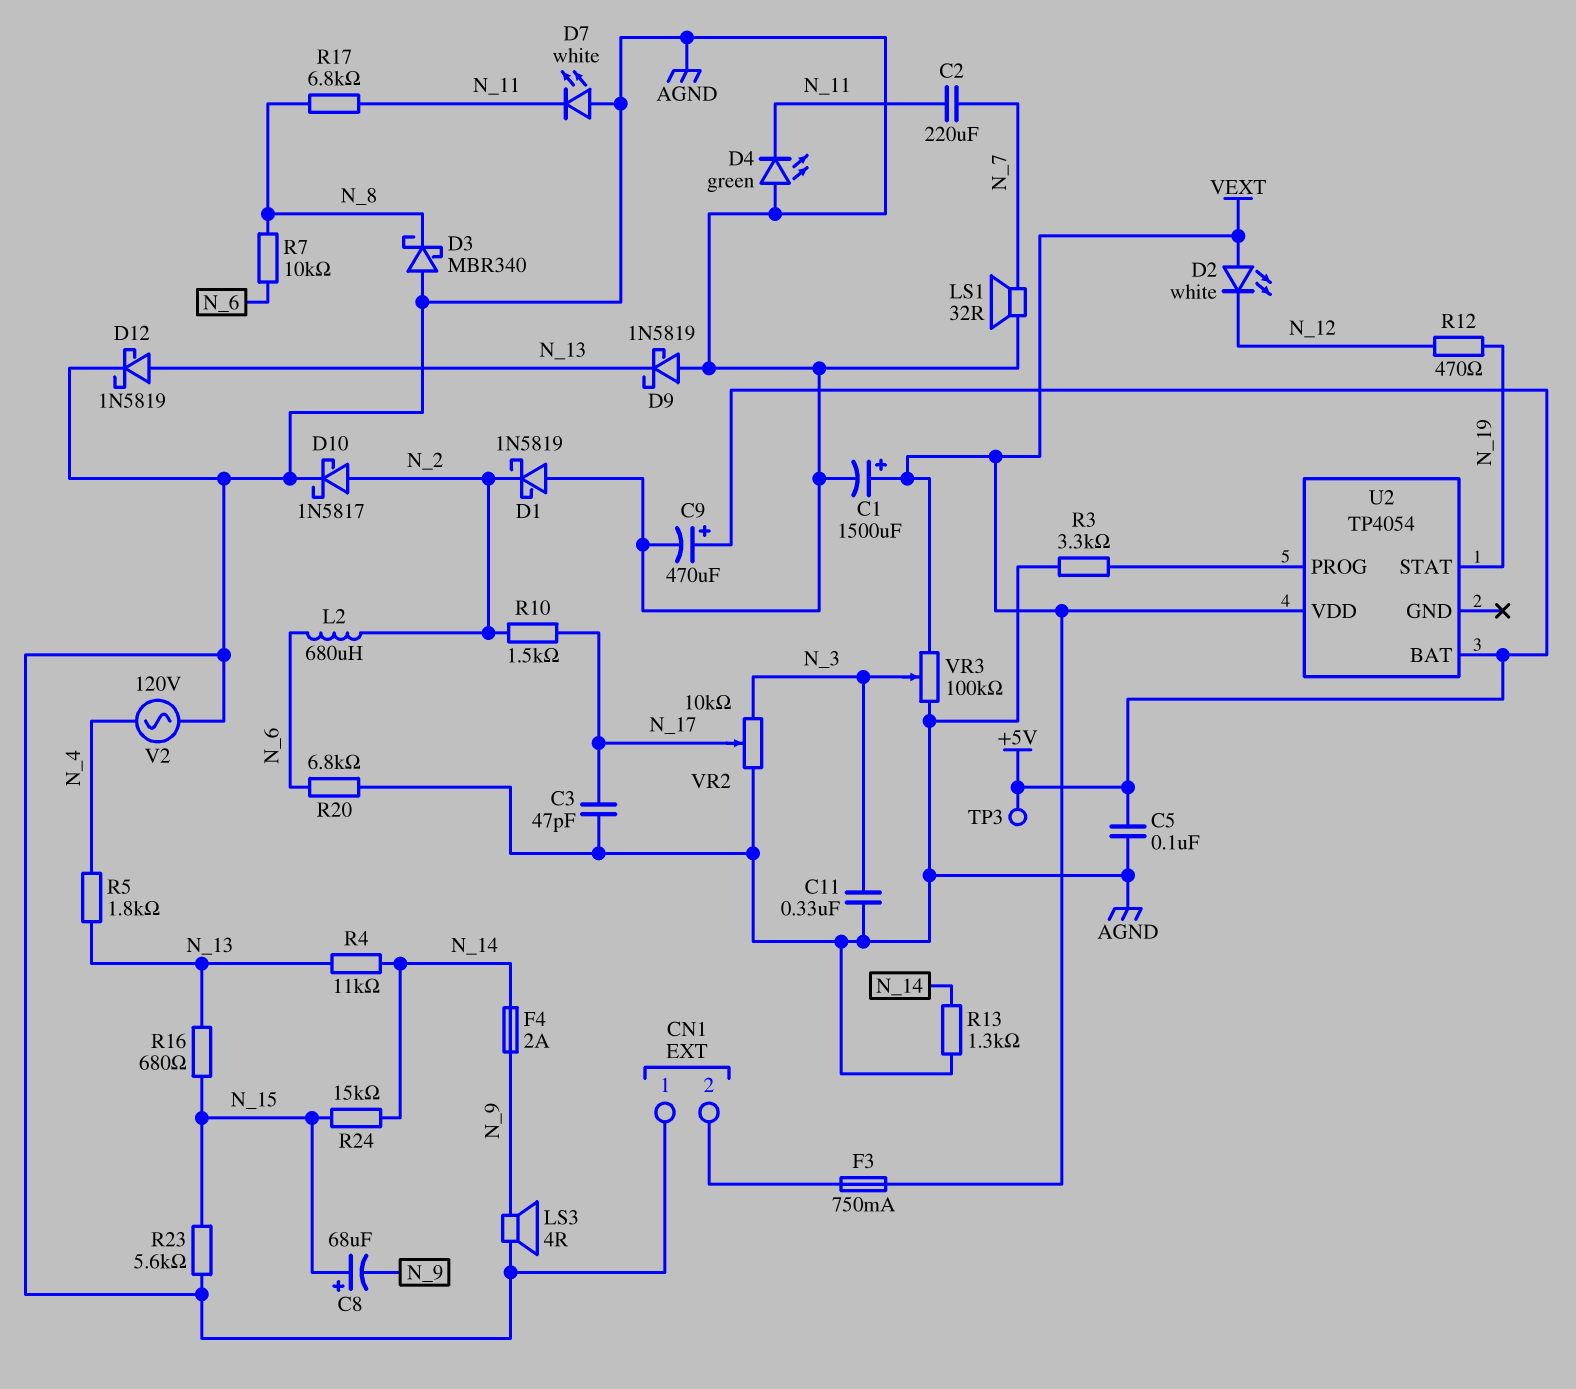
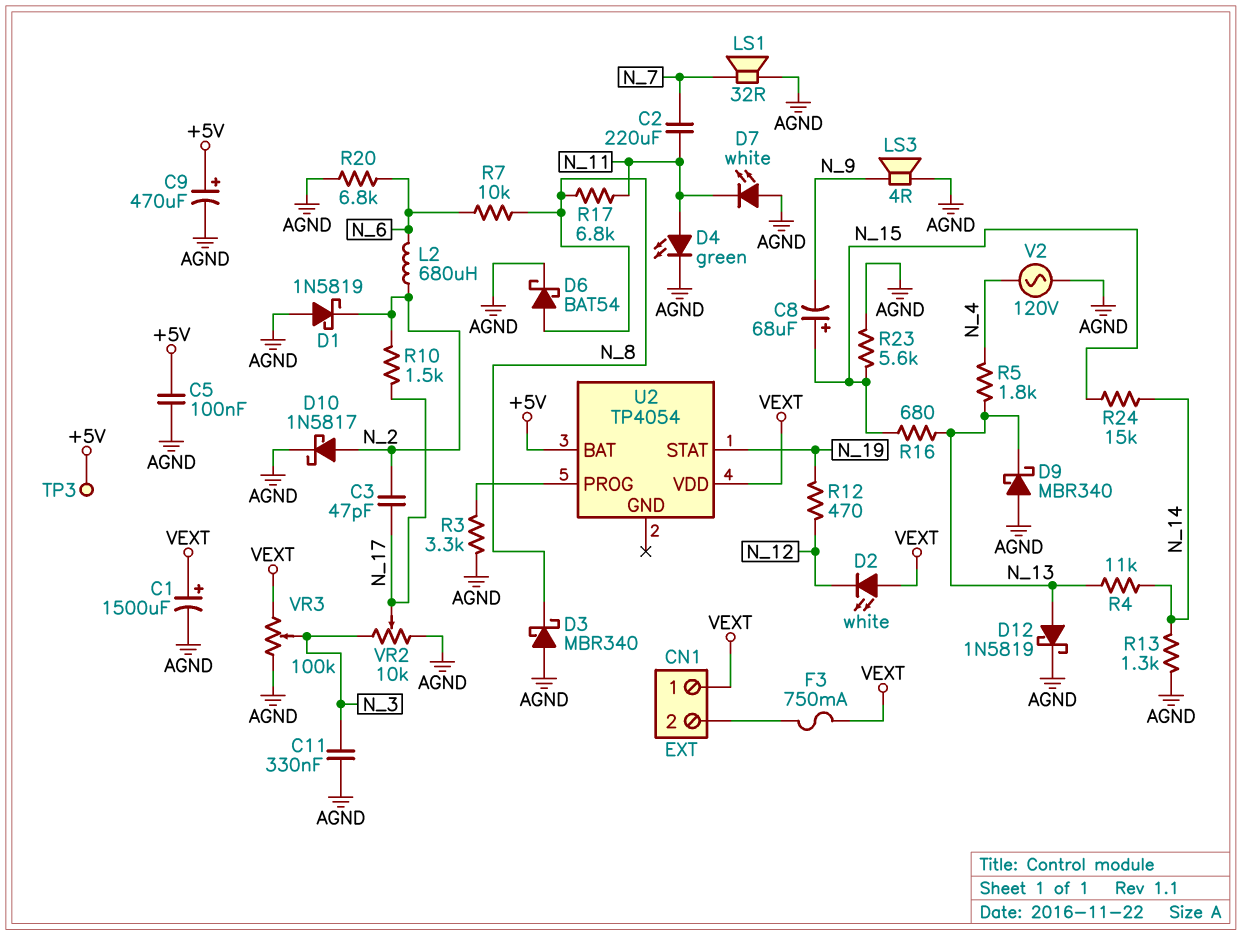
C3: 47pF (AGND, N_17) -> 47pF (N_2, N_17)
CN1 pin 1: AGND -> VEXT
D4: LED green (A AGND, K N_11) -> LED green (A N_11, K AGND)
D6: none -> schottky BAT54 (A N_8, K AGND)
D9: schottky 1N5819 (A AGND, K N_13) -> schottky MBR340 (A AGND, K N_13)
F4: 2A (N_9, N_14) -> none

